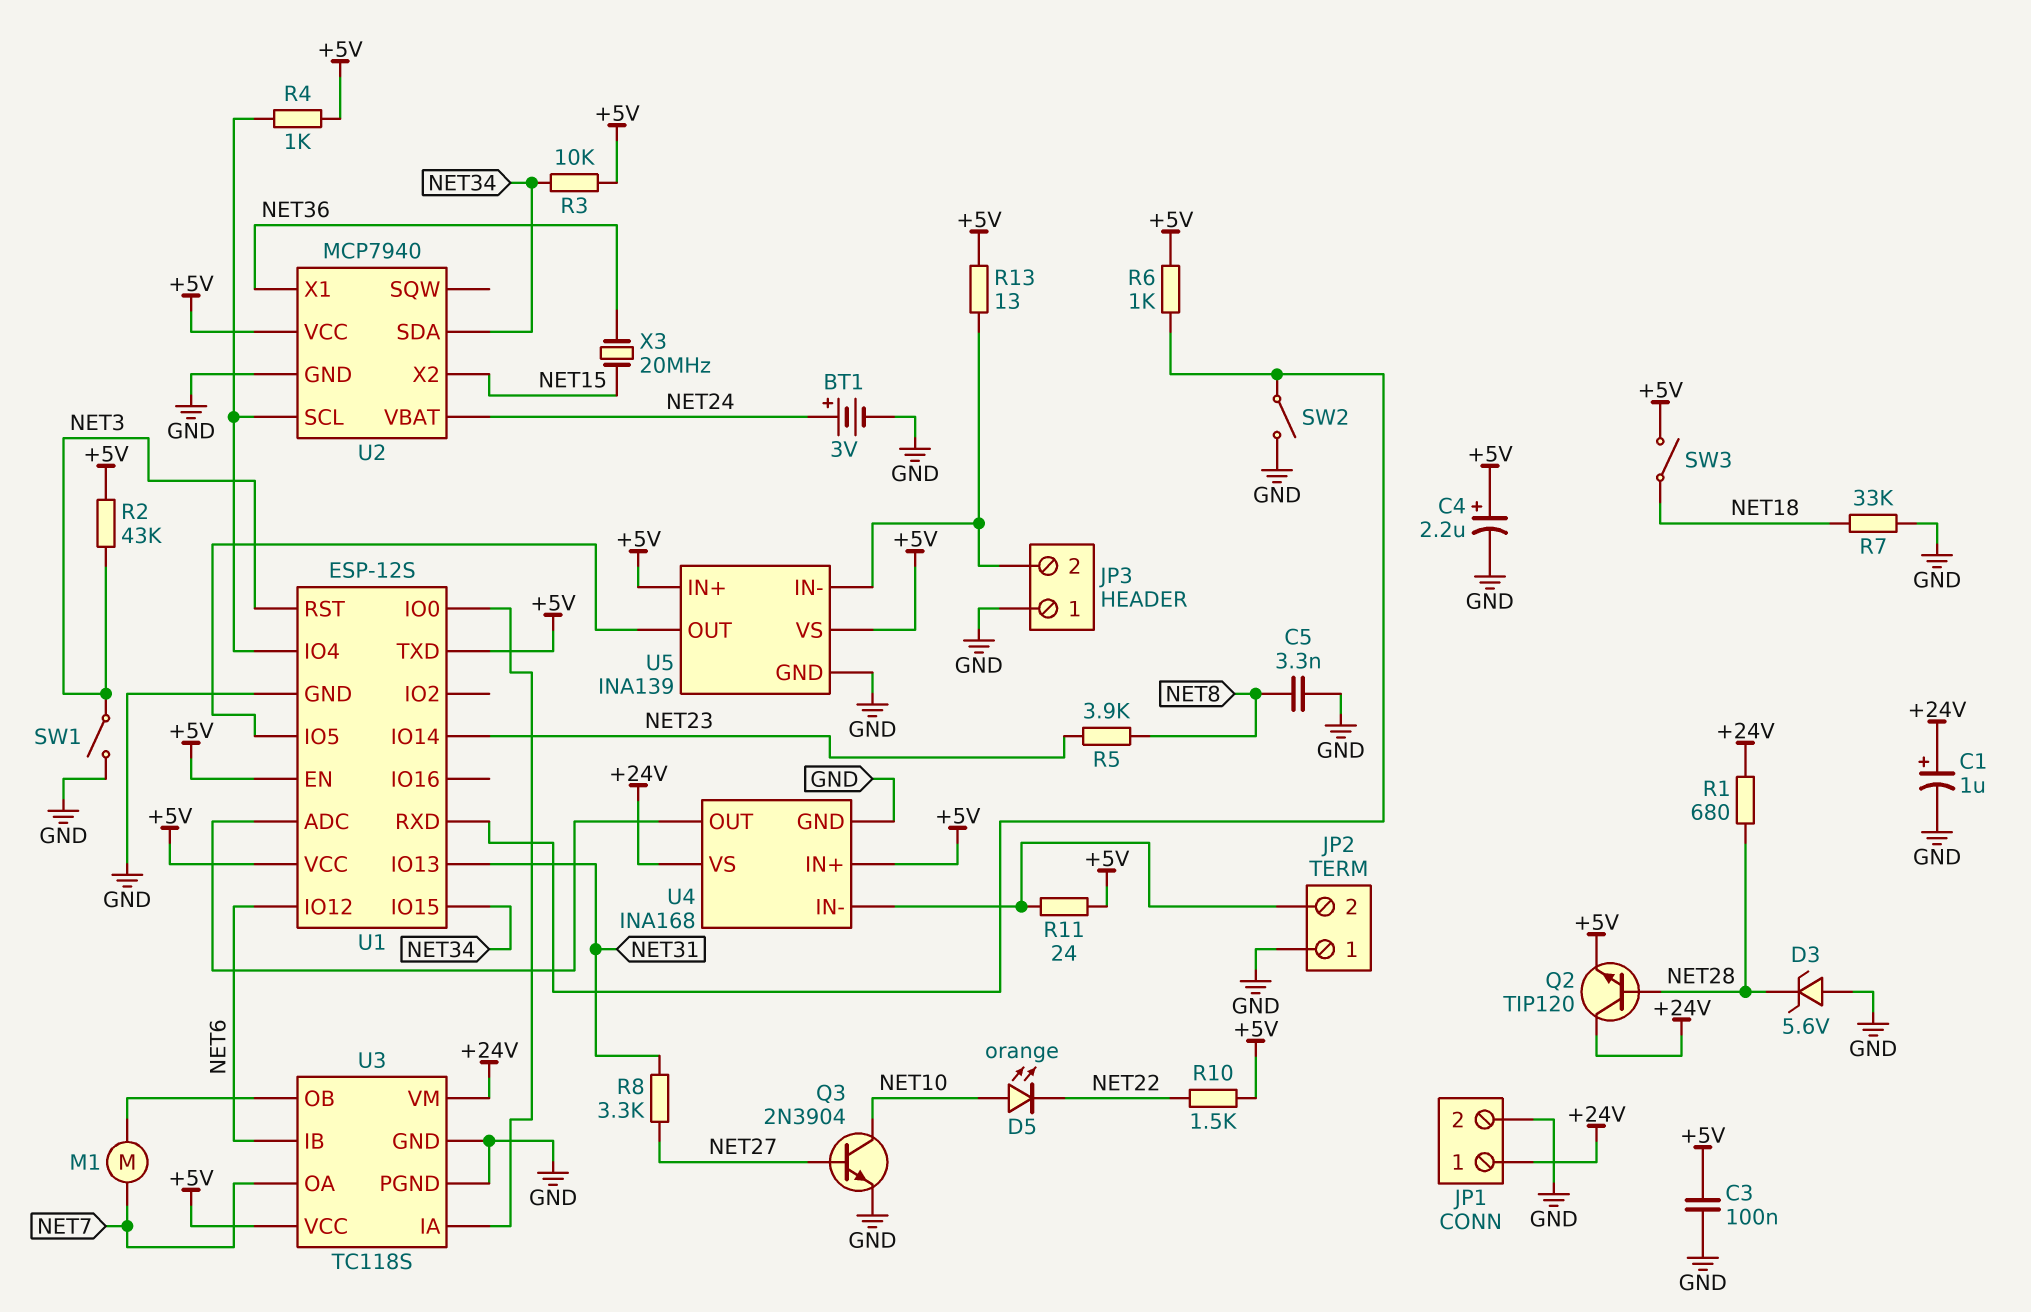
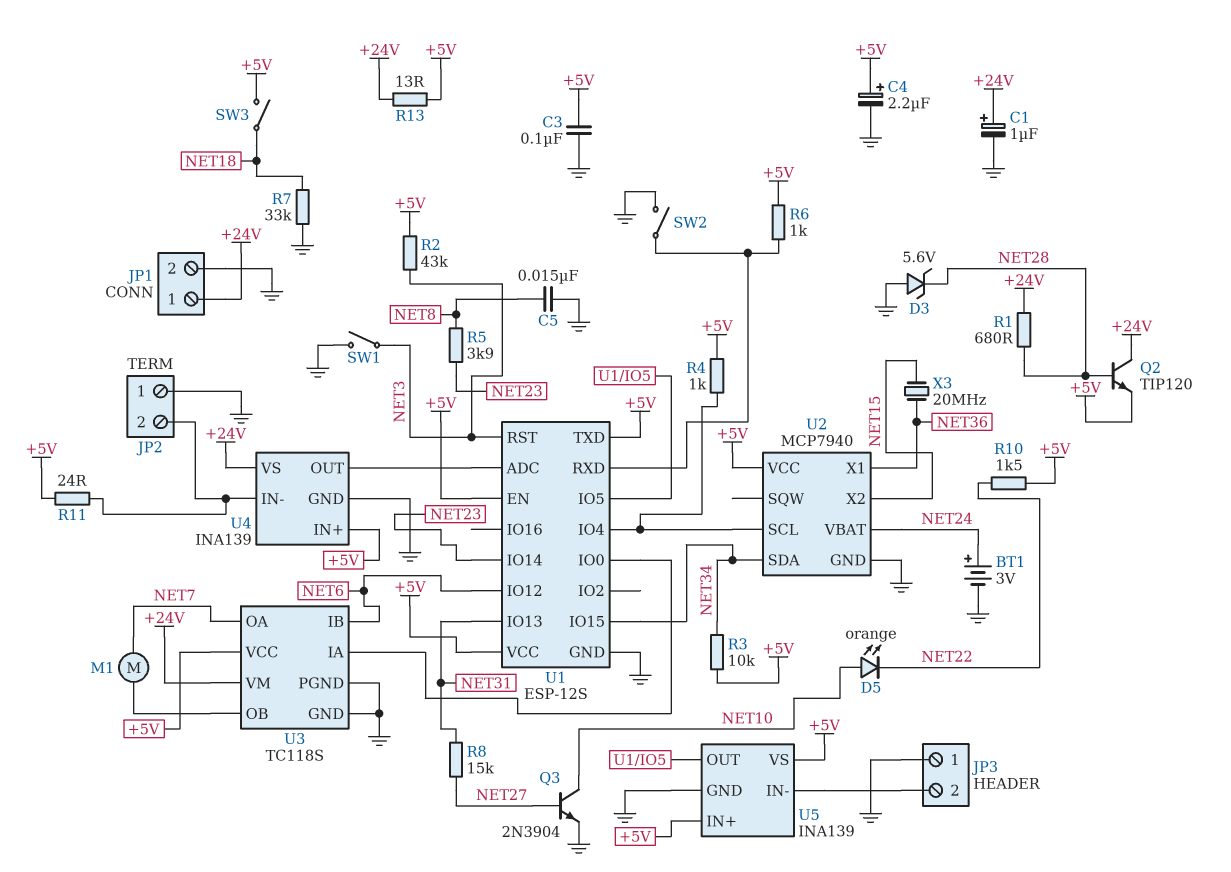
C5: 3.3nF (GND, NET8) -> 15nF (GND, NET8)
R8: 3.3k (NET27, NET31) -> 15k (NET27, NET31)
R13: 13 (+5V, JP3/2) -> 13 (+5V, +24V)
U4: INA168 -> INA139

